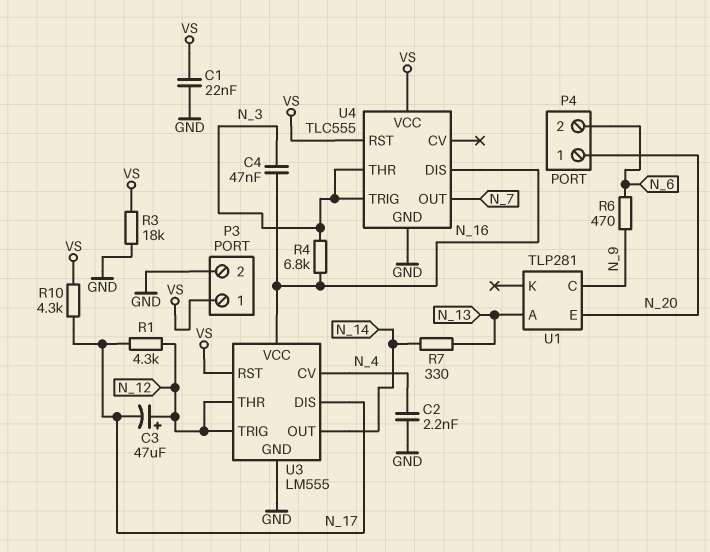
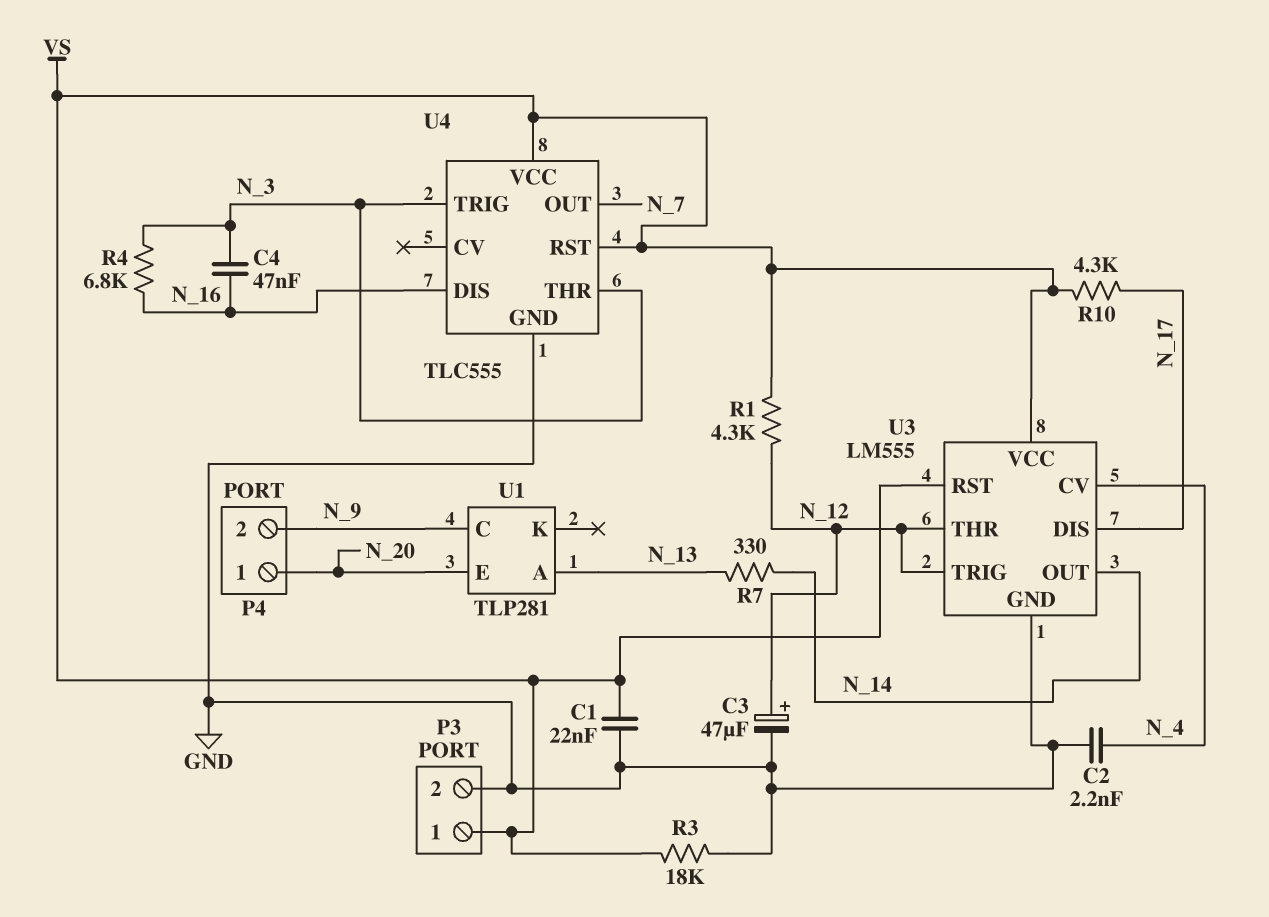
C3: 47uF (plus N_12, minus N_17) -> 47uF (plus N_12, minus GND)
P4 pin 2: N_6 -> N_9
R1: 4.3k (N_12, N_17) -> 4.3k (N_12, VS)
R6: 470 (N_6, N_9) -> none
U3 pin VCC: N_16 -> VS

